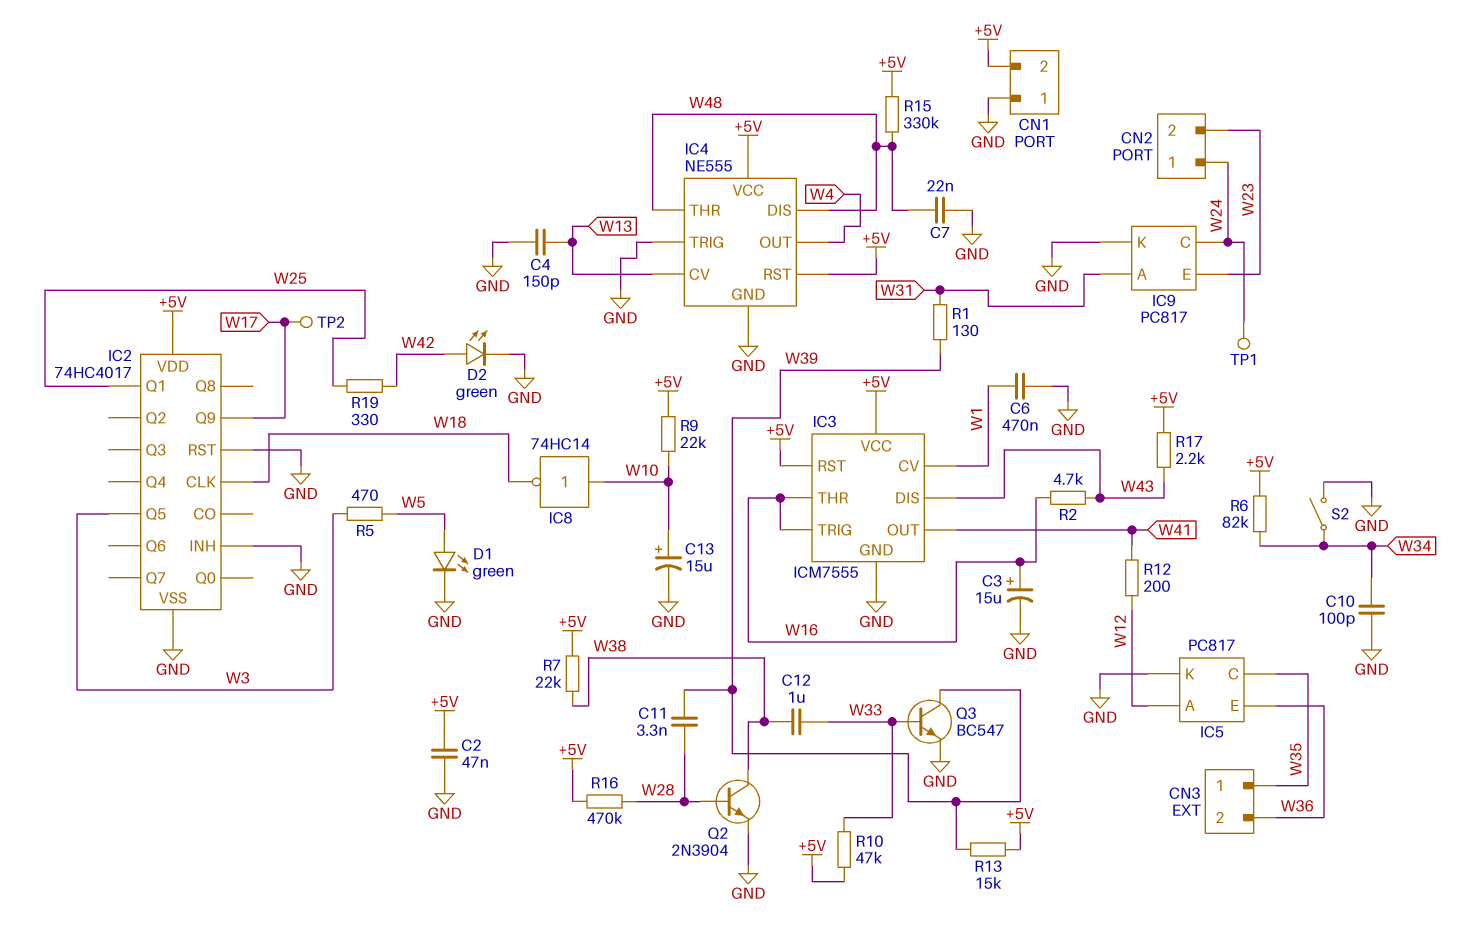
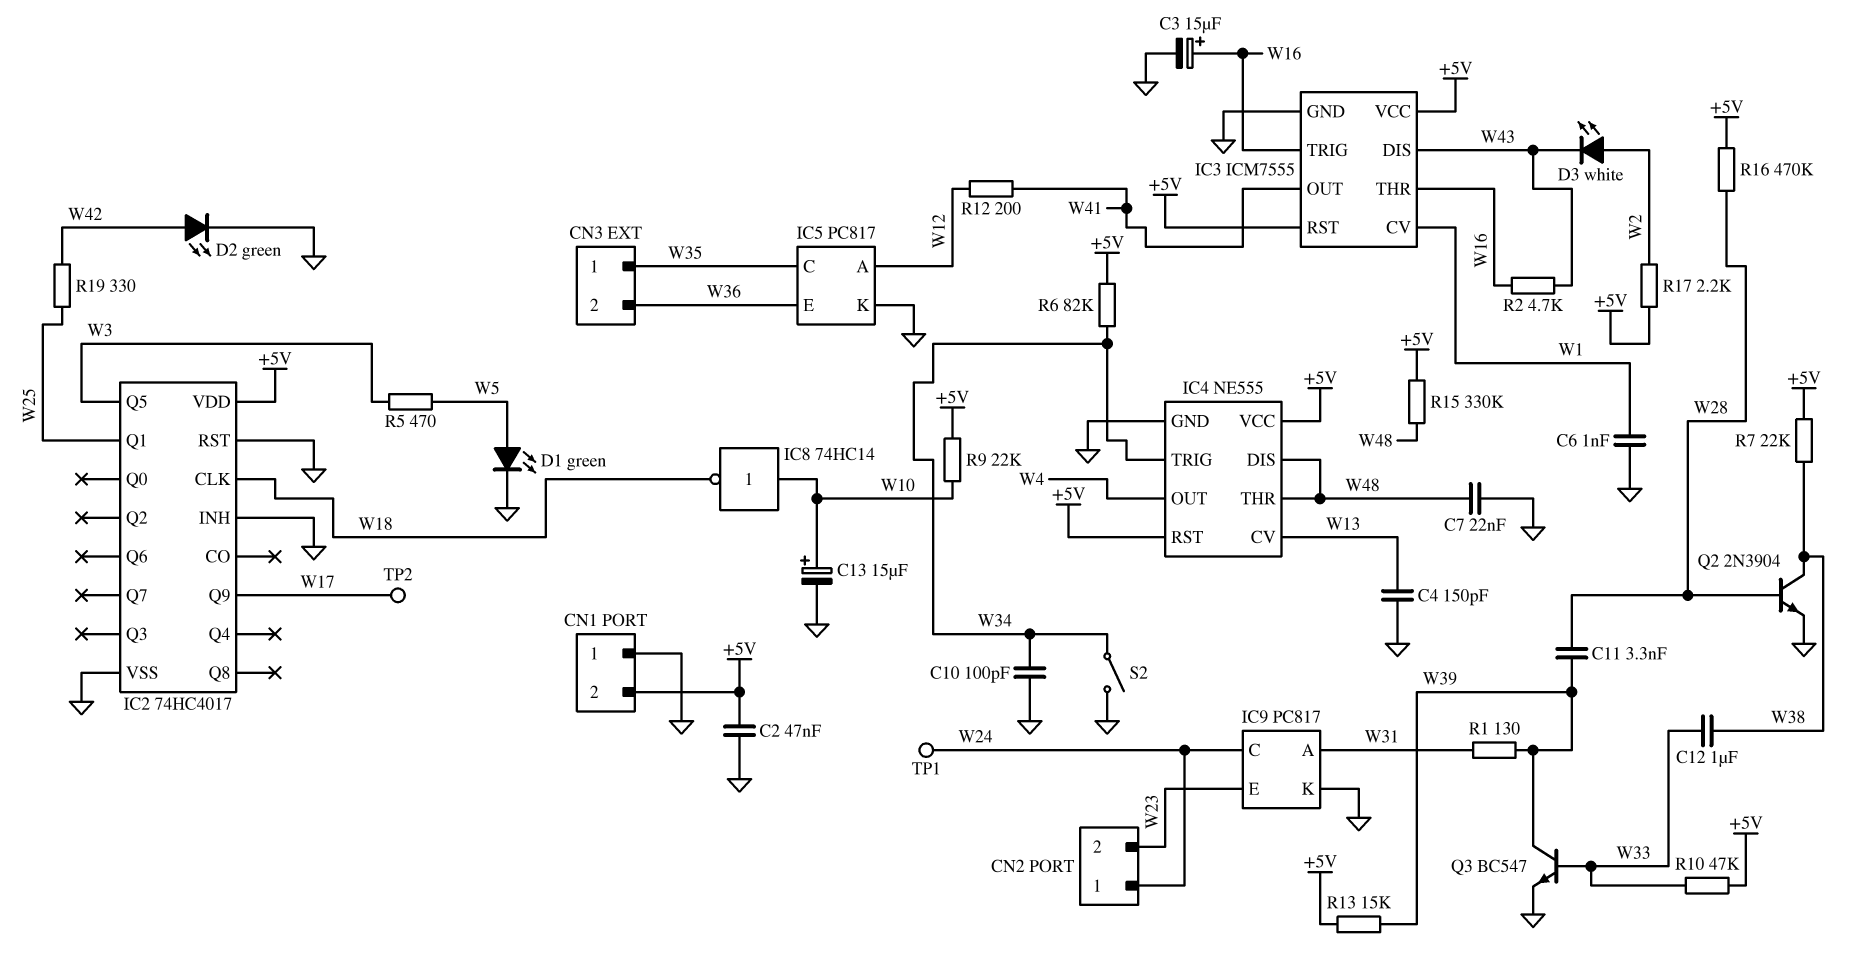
C6: 470nF (GND, W1) -> 1nF (GND, W1)
D3: none -> LED white (A W2, K W43)
IC4 pin TRIG: GND -> W34
R17: 2.2k (+5V, W43) -> 2.2k (+5V, W2)

